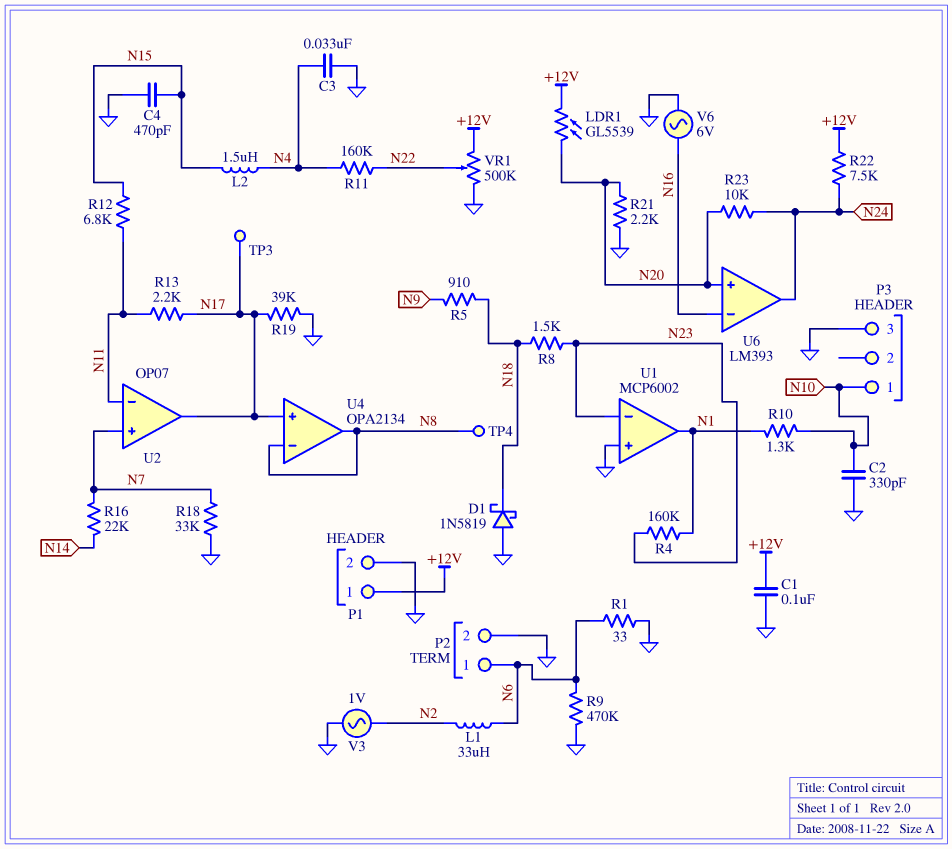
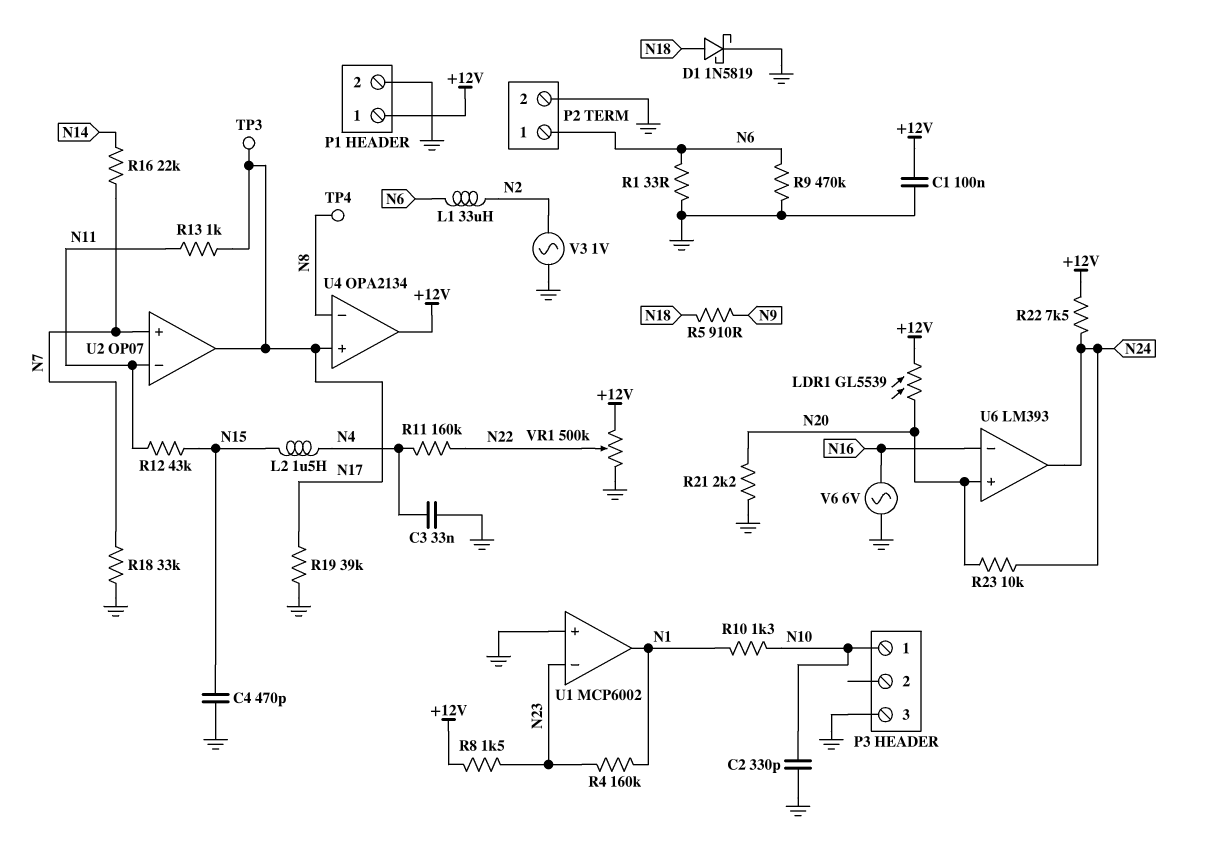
D1: schottky 1N5819 (A GND, K N18) -> schottky 1N5819 (A N18, K GND)
R8: 1.5k (N18, N23) -> 1.5k (+12V, N23)
R12: 6.8k (N11, N15) -> 43k (N11, N15)
R13: 2.2k (N11, N17) -> 1k (N11, N17)
U4 pin out: N8 -> +12V

